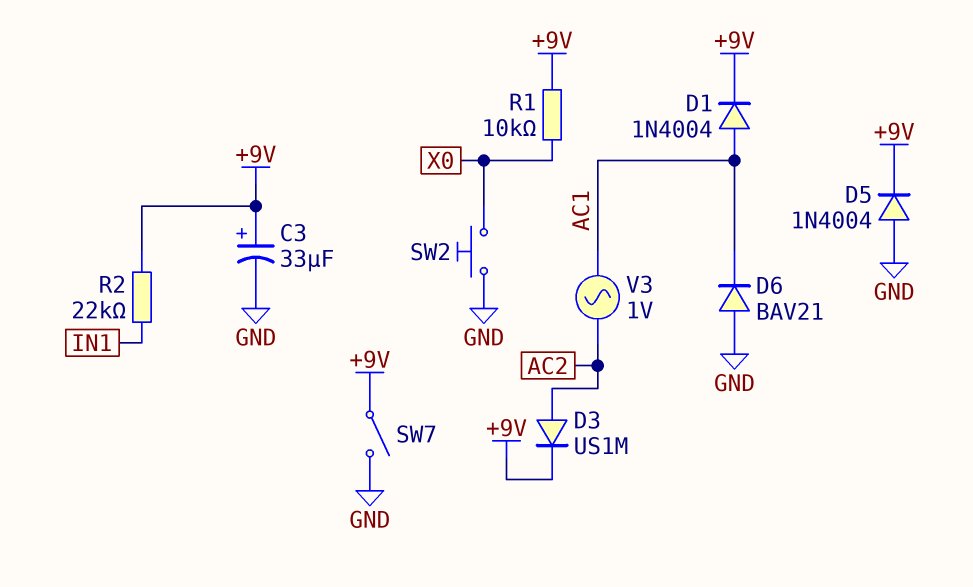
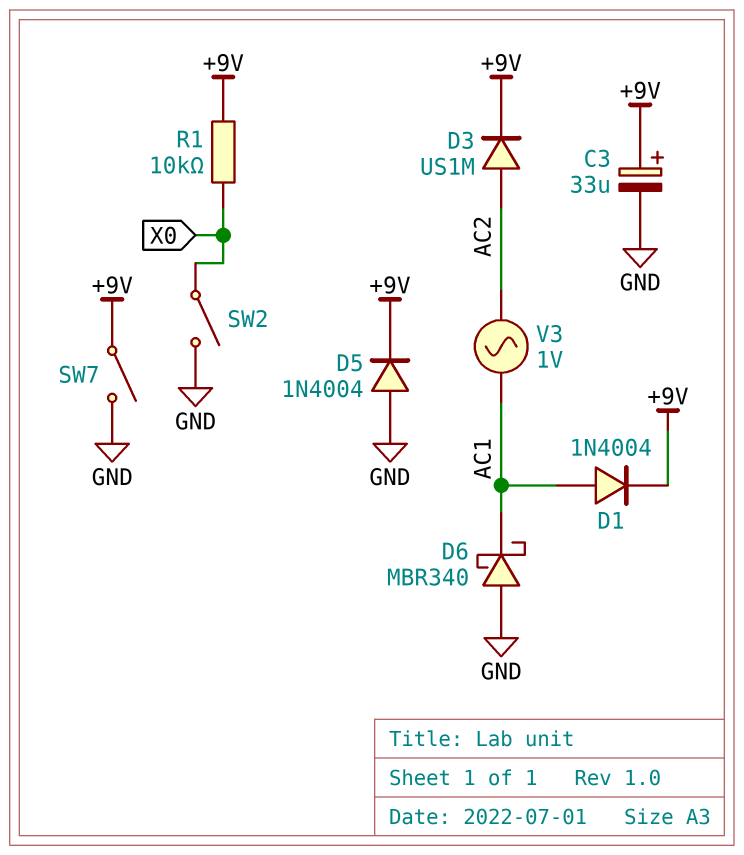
D6: diode BAV21 (A GND, K AC1) -> schottky MBR340 (A GND, K AC1)
R2: 22k (+9V, IN1) -> none
SW2: button (GND, X0) -> switch (GND, X0)

